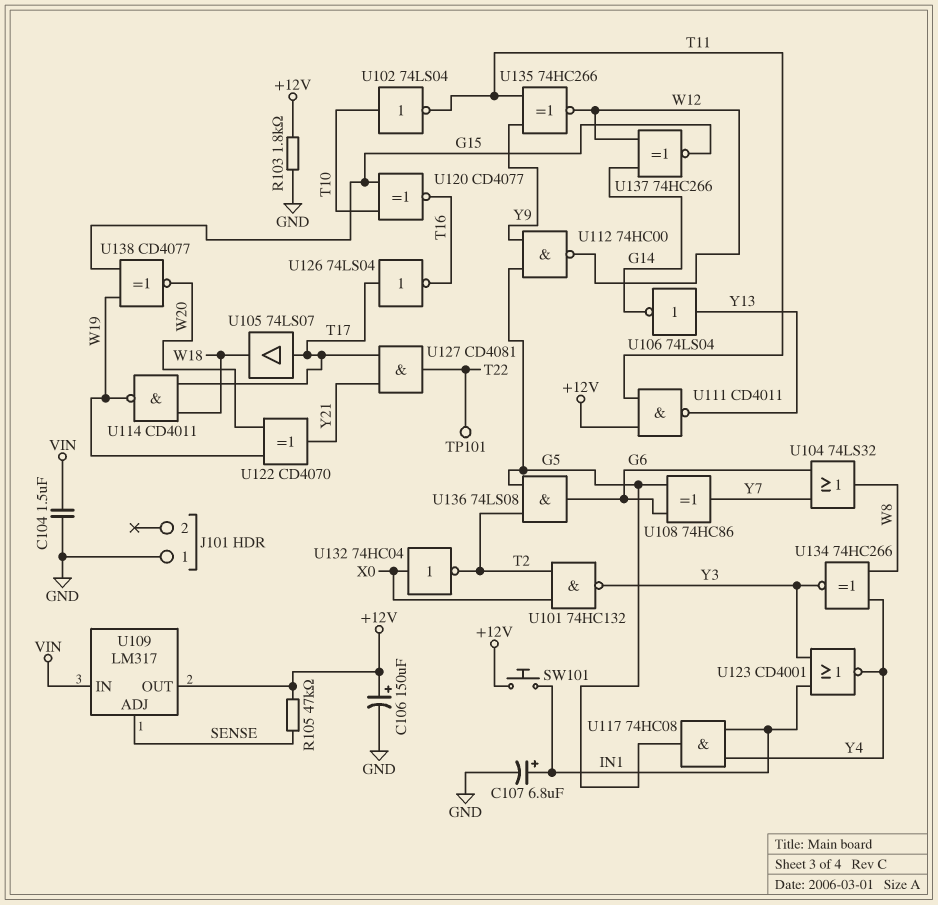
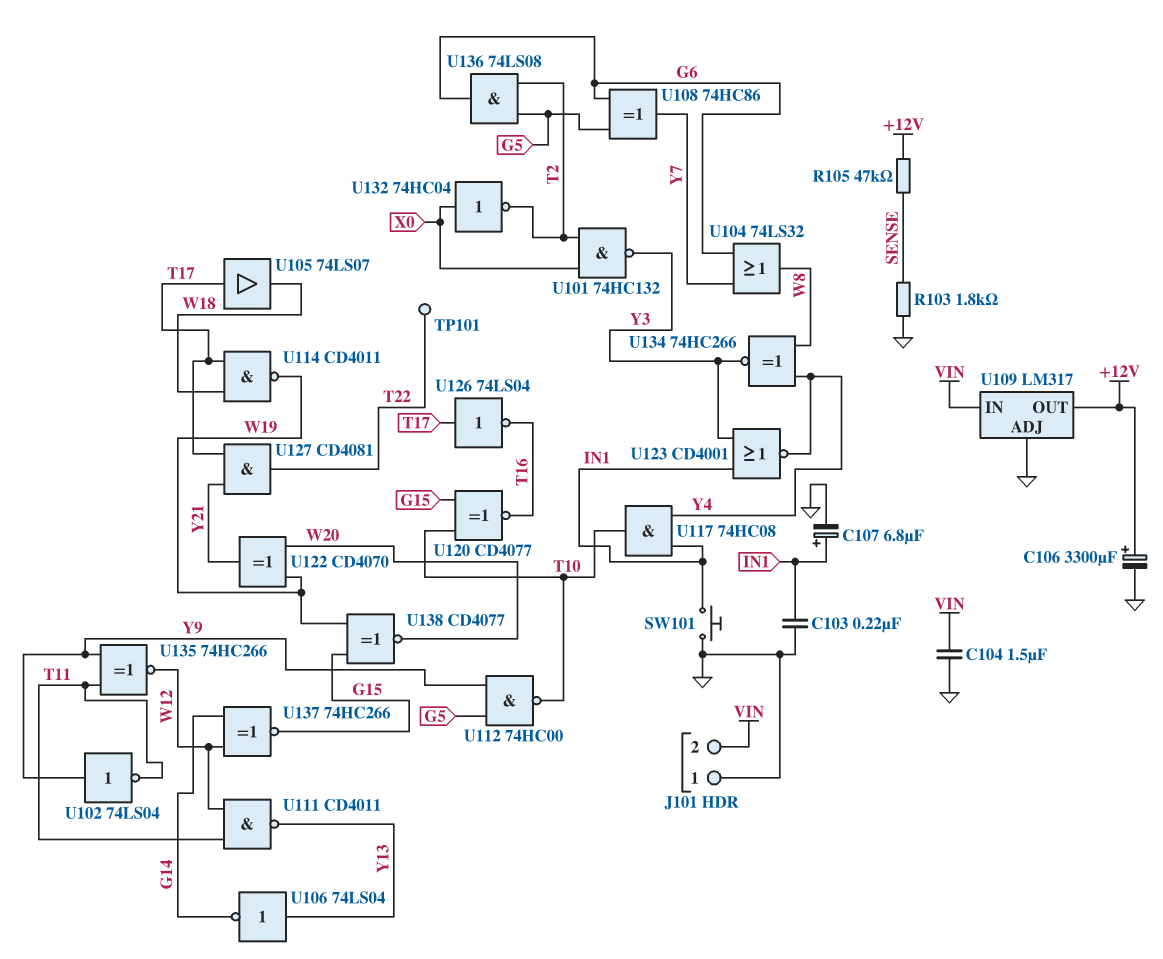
C103: none -> 220nF (GND, IN1)
C106: 150uF (plus +12V, minus GND) -> 3300uF (plus +12V, minus GND)
J101 pin 2: none -> VIN
R103: 1.8k (+12V, GND) -> 1.8k (GND, SENSE)
SW101: button (+12V, IN1) -> button (GND, IN1)
U102: NOT 74LS04 (in T10, out T11) -> NOT 74LS04 (in Y9, out T11)
U109 pin ADJ: SENSE -> GND
U111: NAND CD4011 (in +12V, in T11, out Y13) -> NAND CD4011 (in T11, in W12, out Y13)
U112: NAND 74HC00 (in G5, in Y9, out W12) -> NAND 74HC00 (in G5, in Y9, out T10)
U117: AND 74HC08 (in IN1, in Y4, out G5) -> AND 74HC08 (in IN1, in Y4, out T10)

